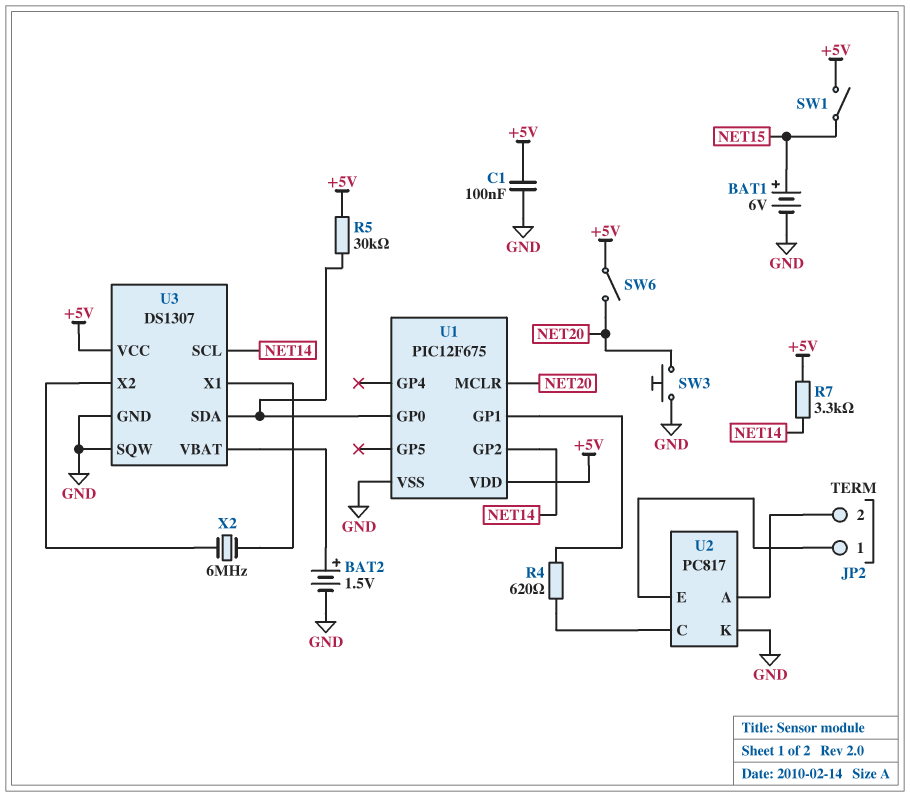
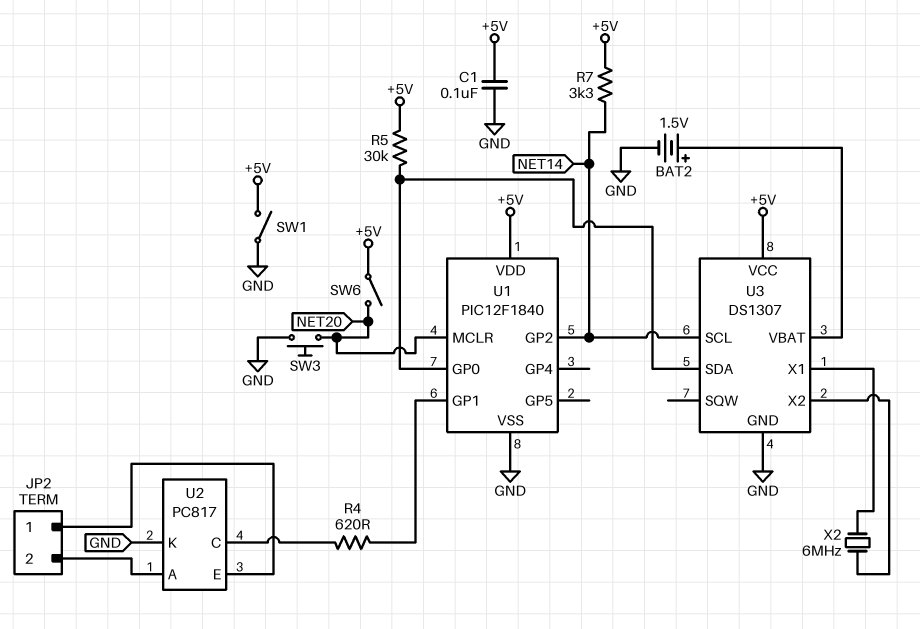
BAT1: 6V (plus NET15, minus GND) -> none
SW1: switch (+5V, NET15) -> switch (+5V, GND)
U1: PIC12F675 -> PIC12F1840
U3 pin SQW: GND -> none

